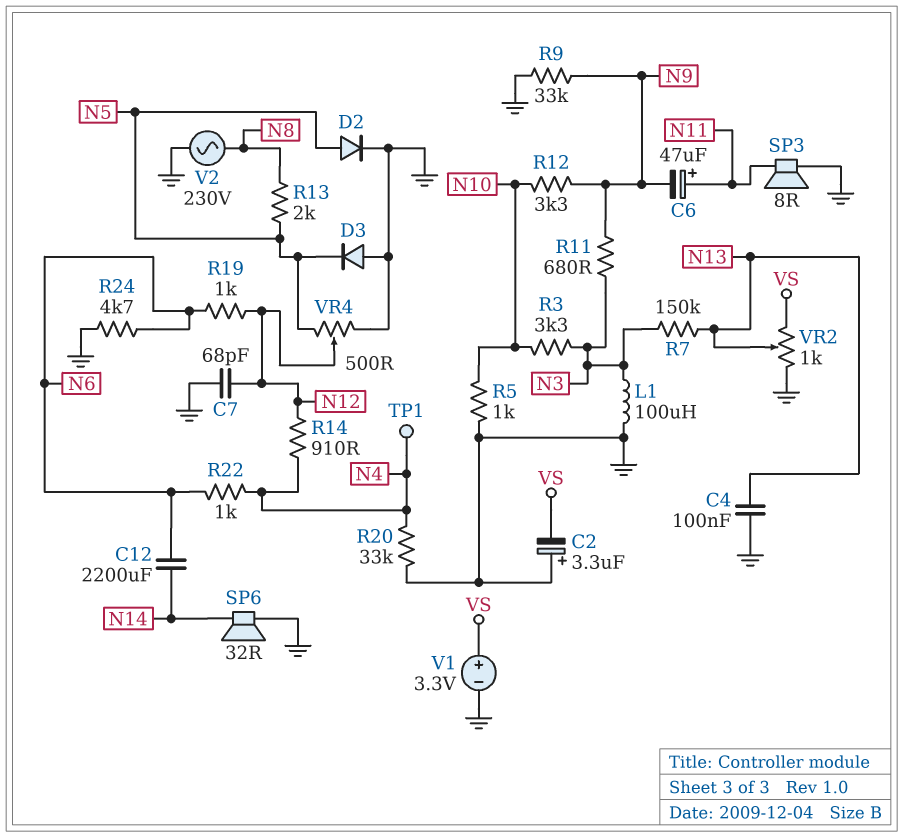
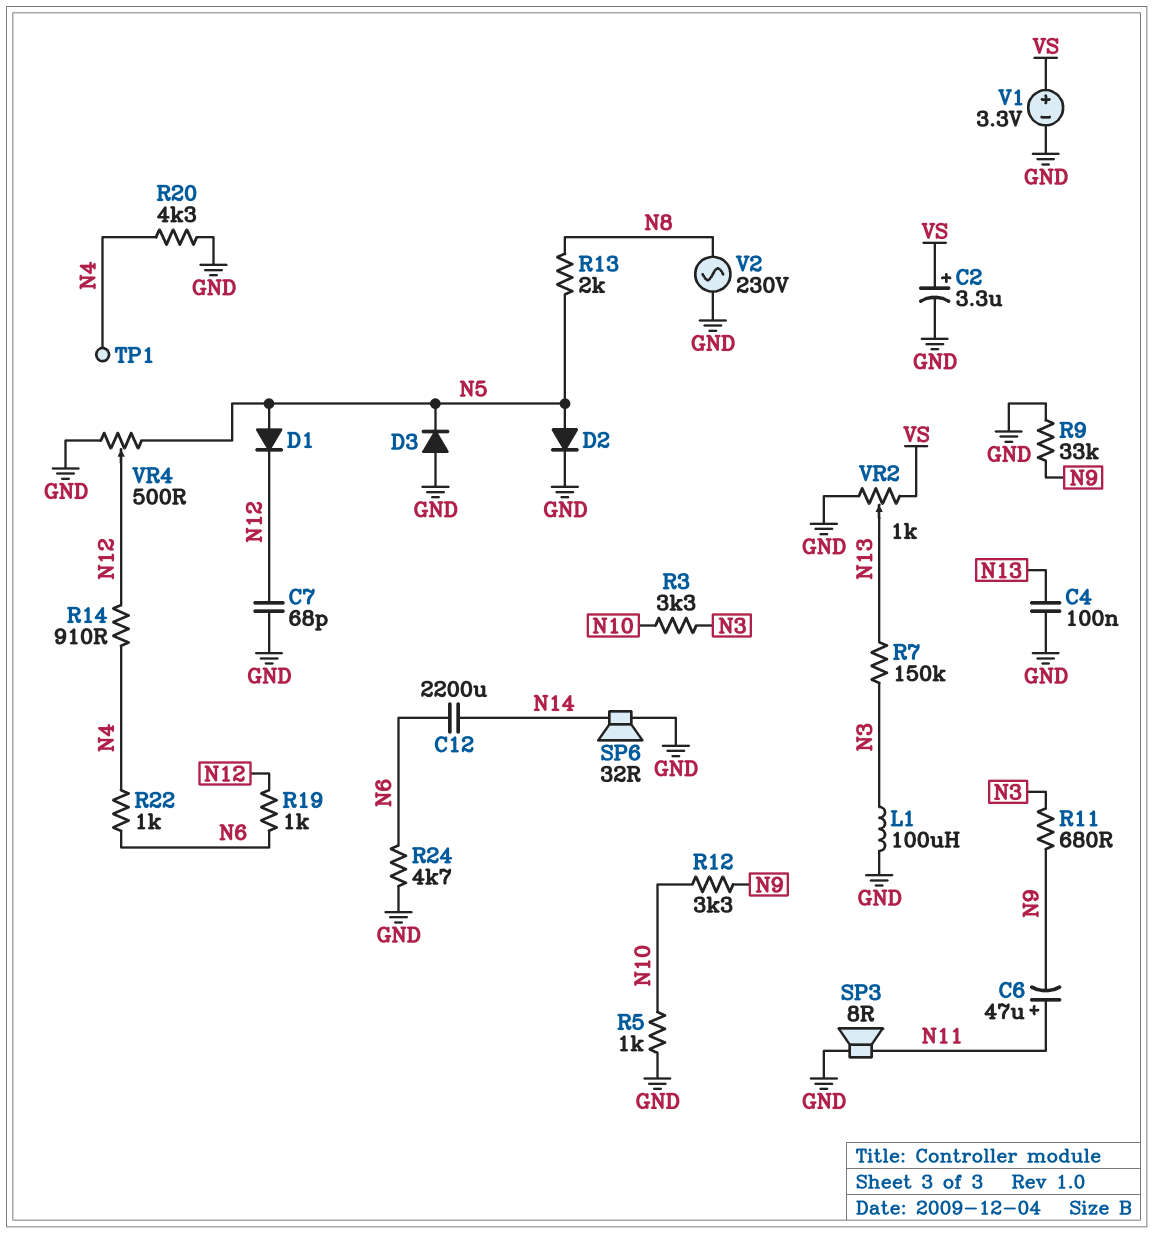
C2: 3.3uF (plus GND, minus VS) -> 3.3uF (plus VS, minus GND)
D1: none -> diode (A N5, K N12)
R20: 33k (GND, N4) -> 4.3k (GND, N4)

